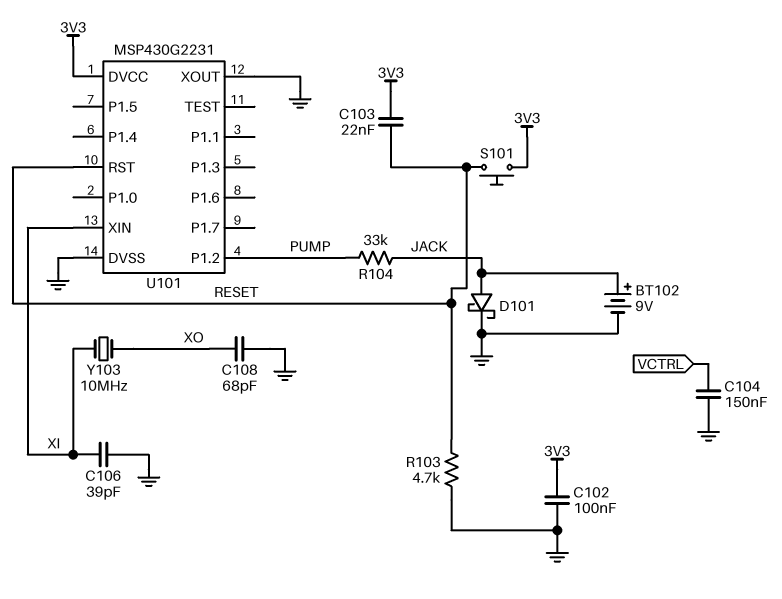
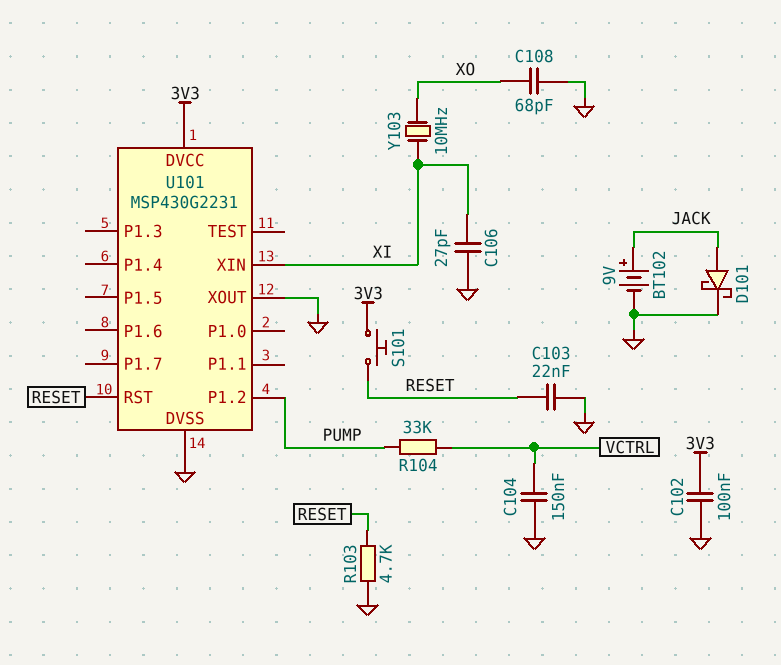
C103: 22nF (3V3, RESET) -> 22nF (GND, RESET)
C106: 39pF (GND, XI) -> 27pF (GND, XI)
R104: 33k (JACK, PUMP) -> 33k (PUMP, VCTRL)

